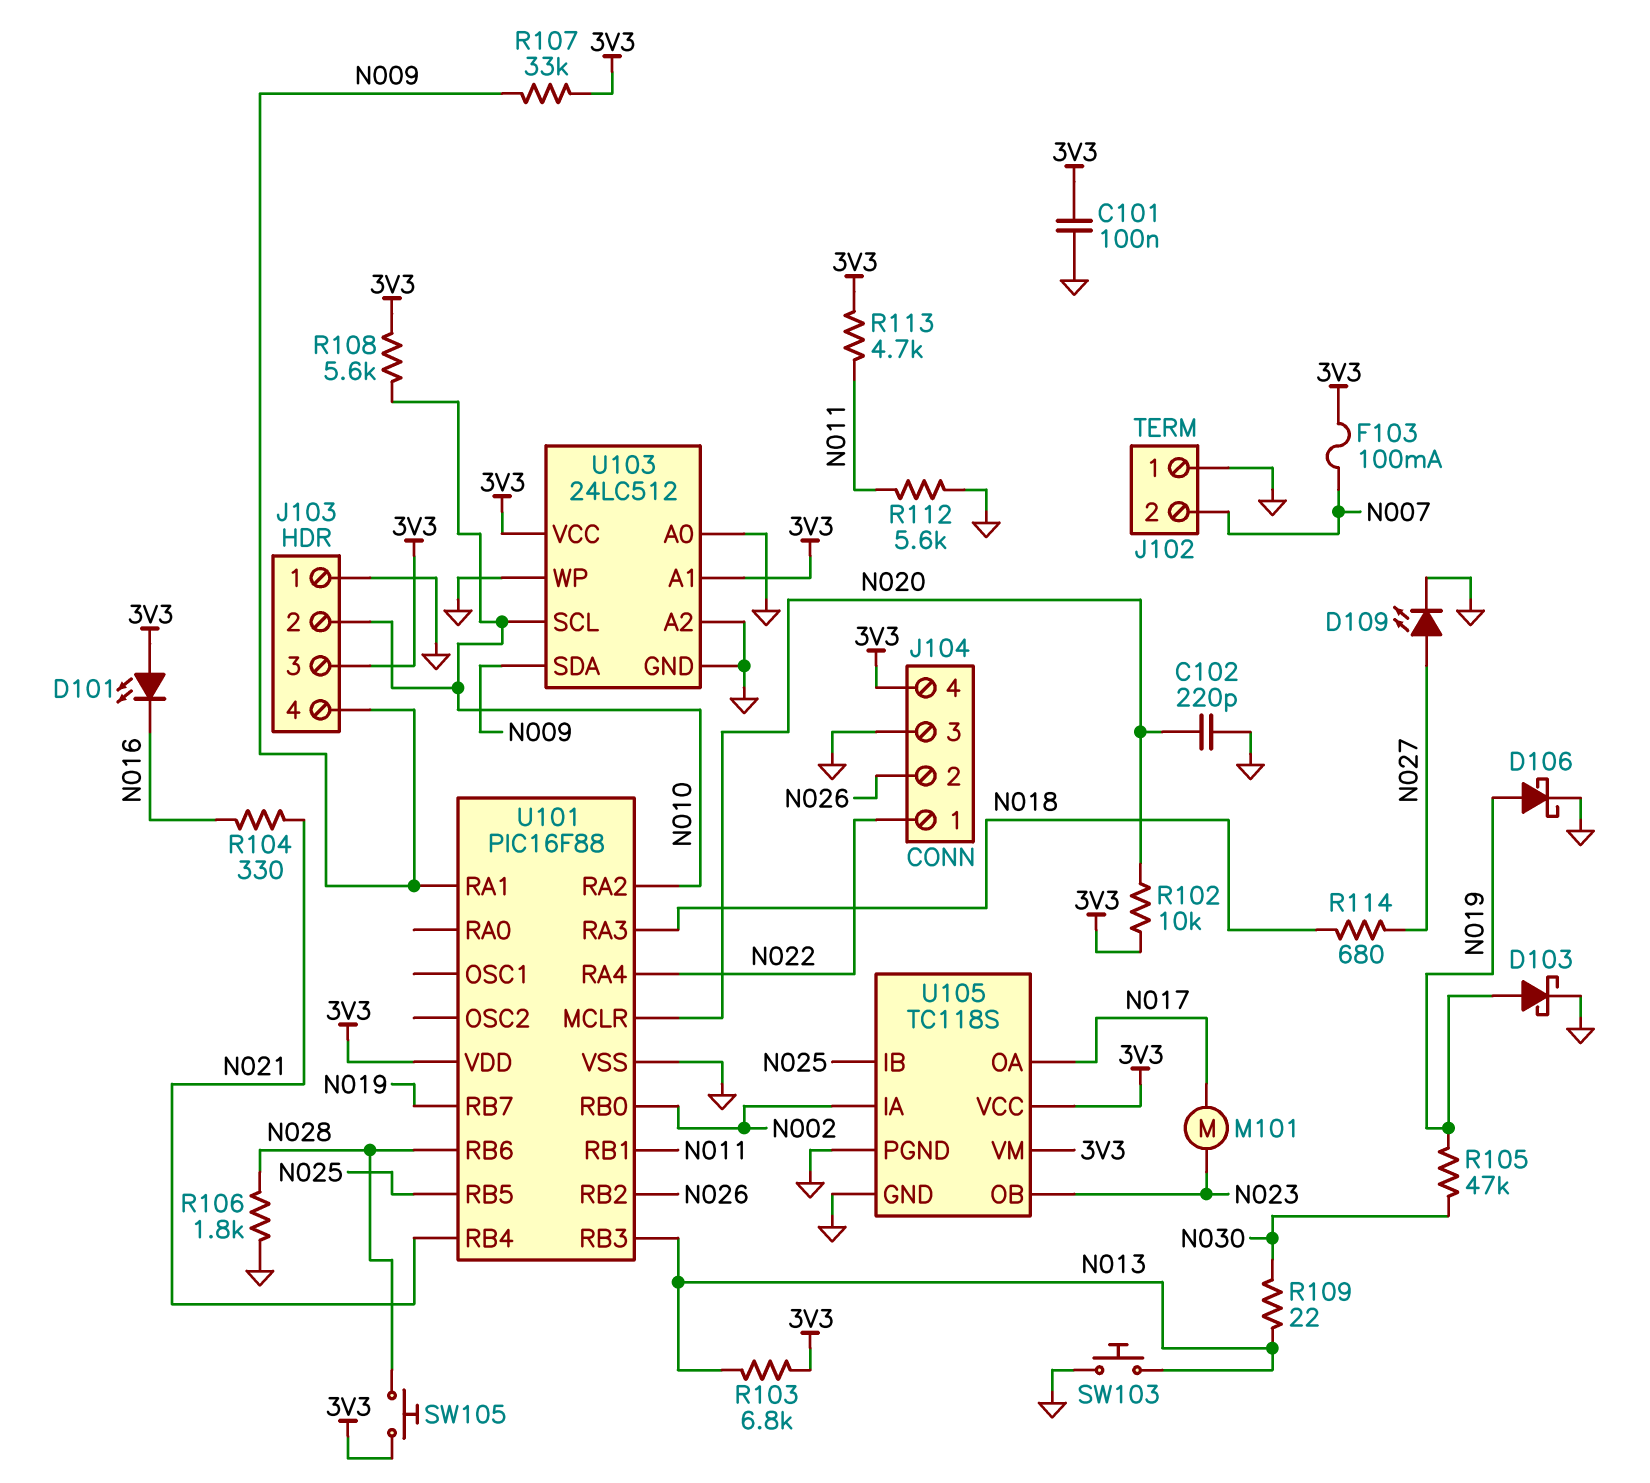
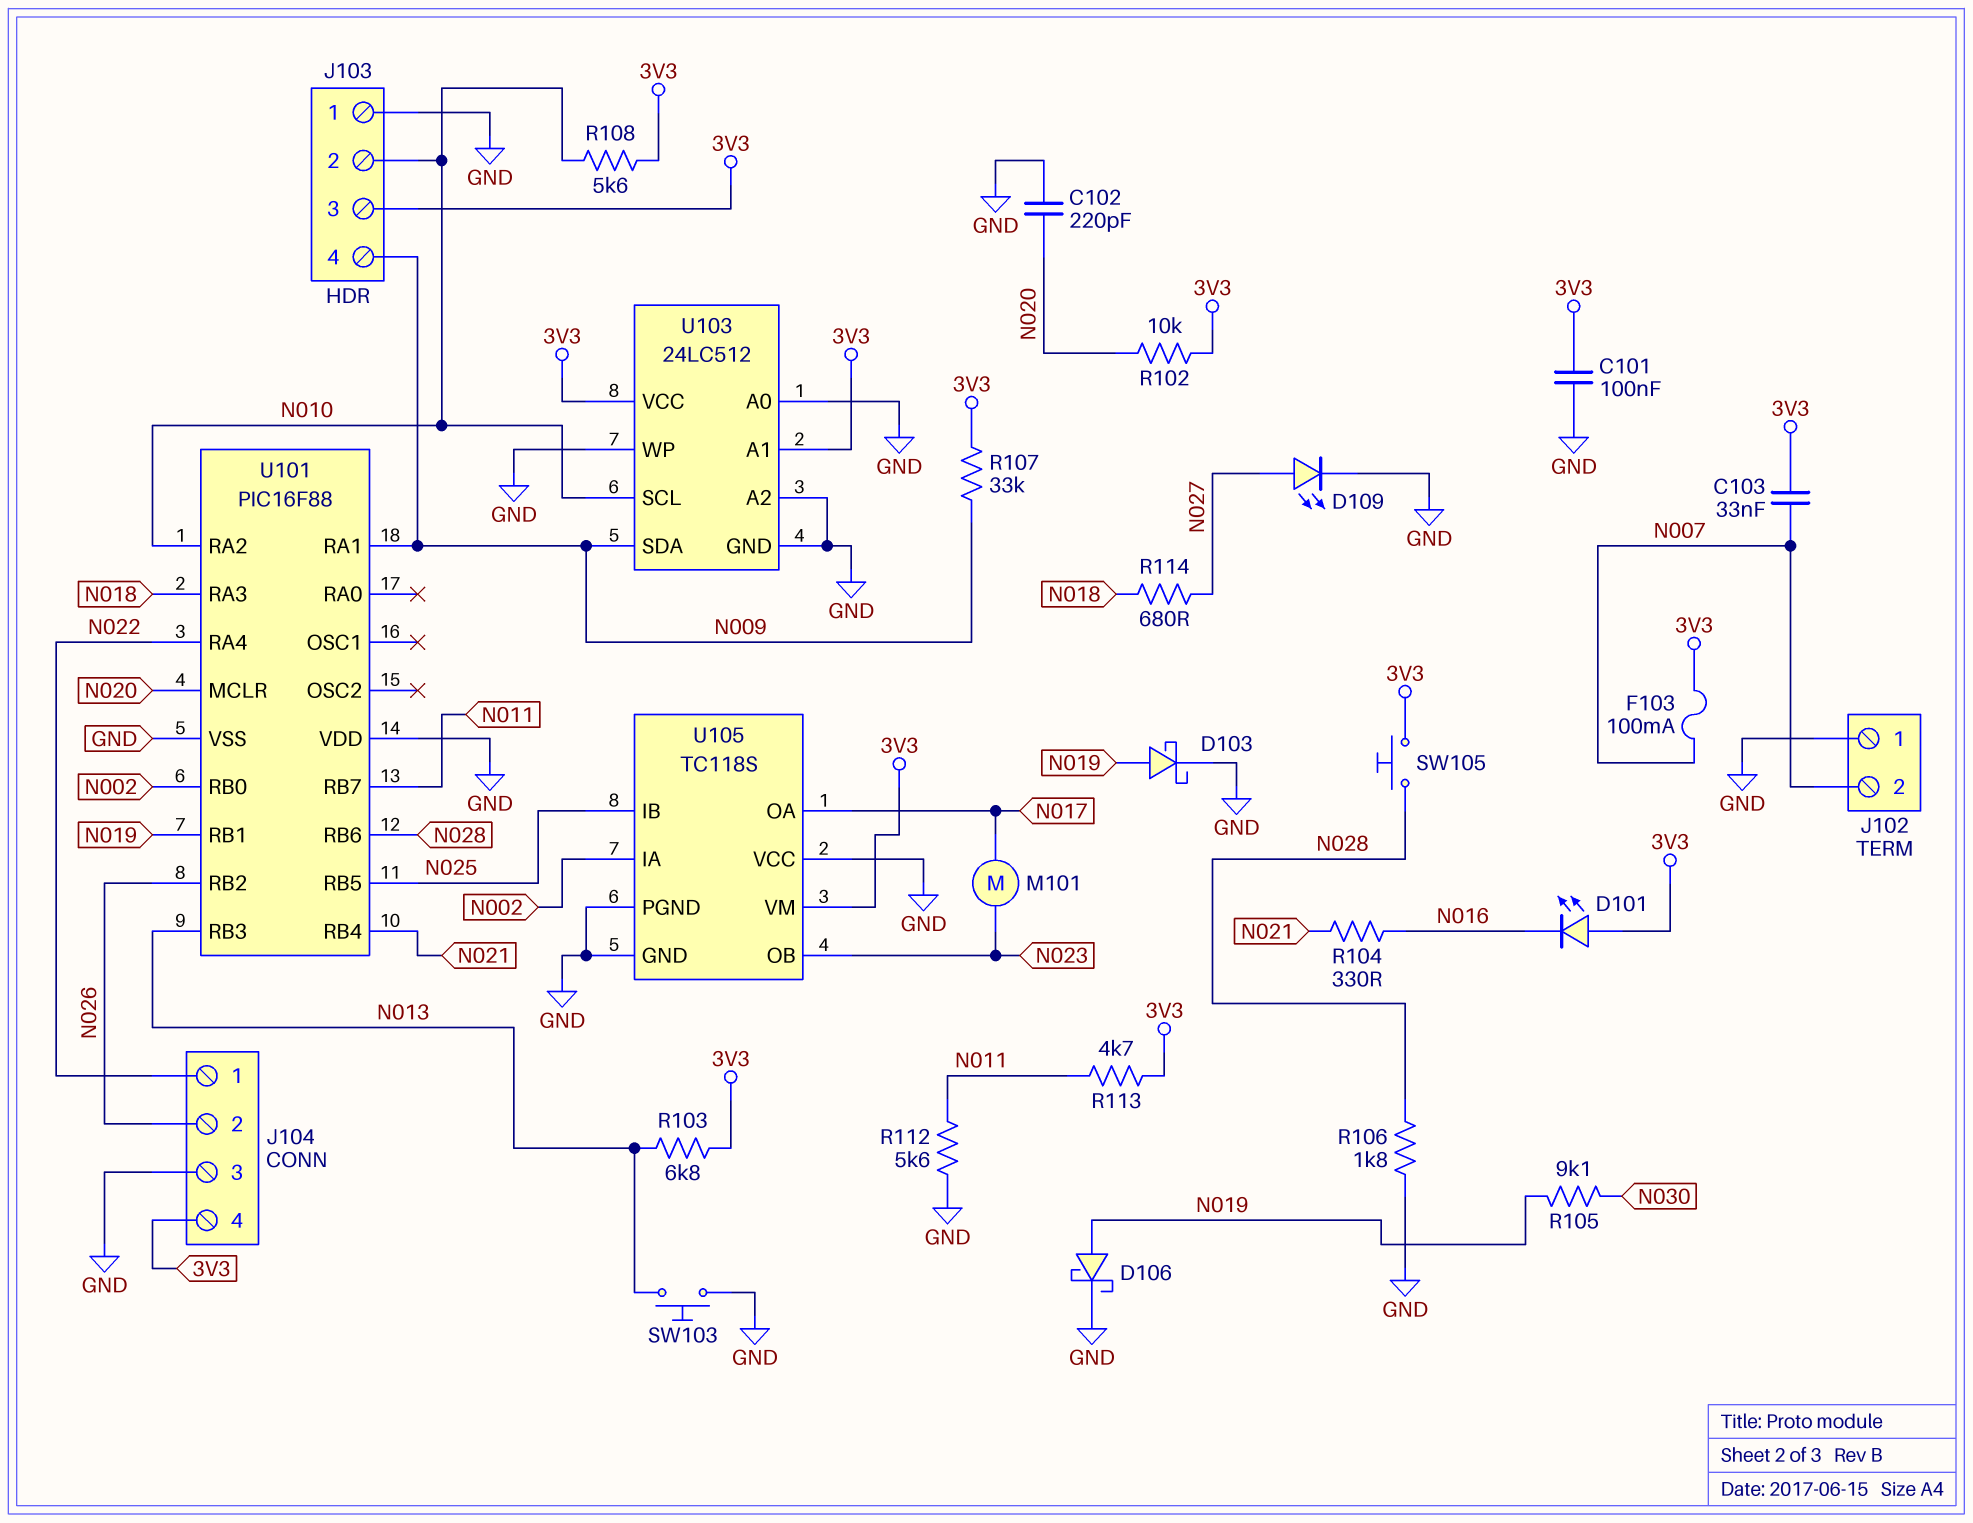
C103: none -> 33nF (3V3, N007)
R105: 47k (N019, N030) -> 9.1k (N019, N030)
R109: 22 (N013, N030) -> none
U101 pin RB1: N011 -> N019
U101 pin RB7: N019 -> N011
U101 pin VDD: 3V3 -> GND
U105 pin VCC: 3V3 -> GND

